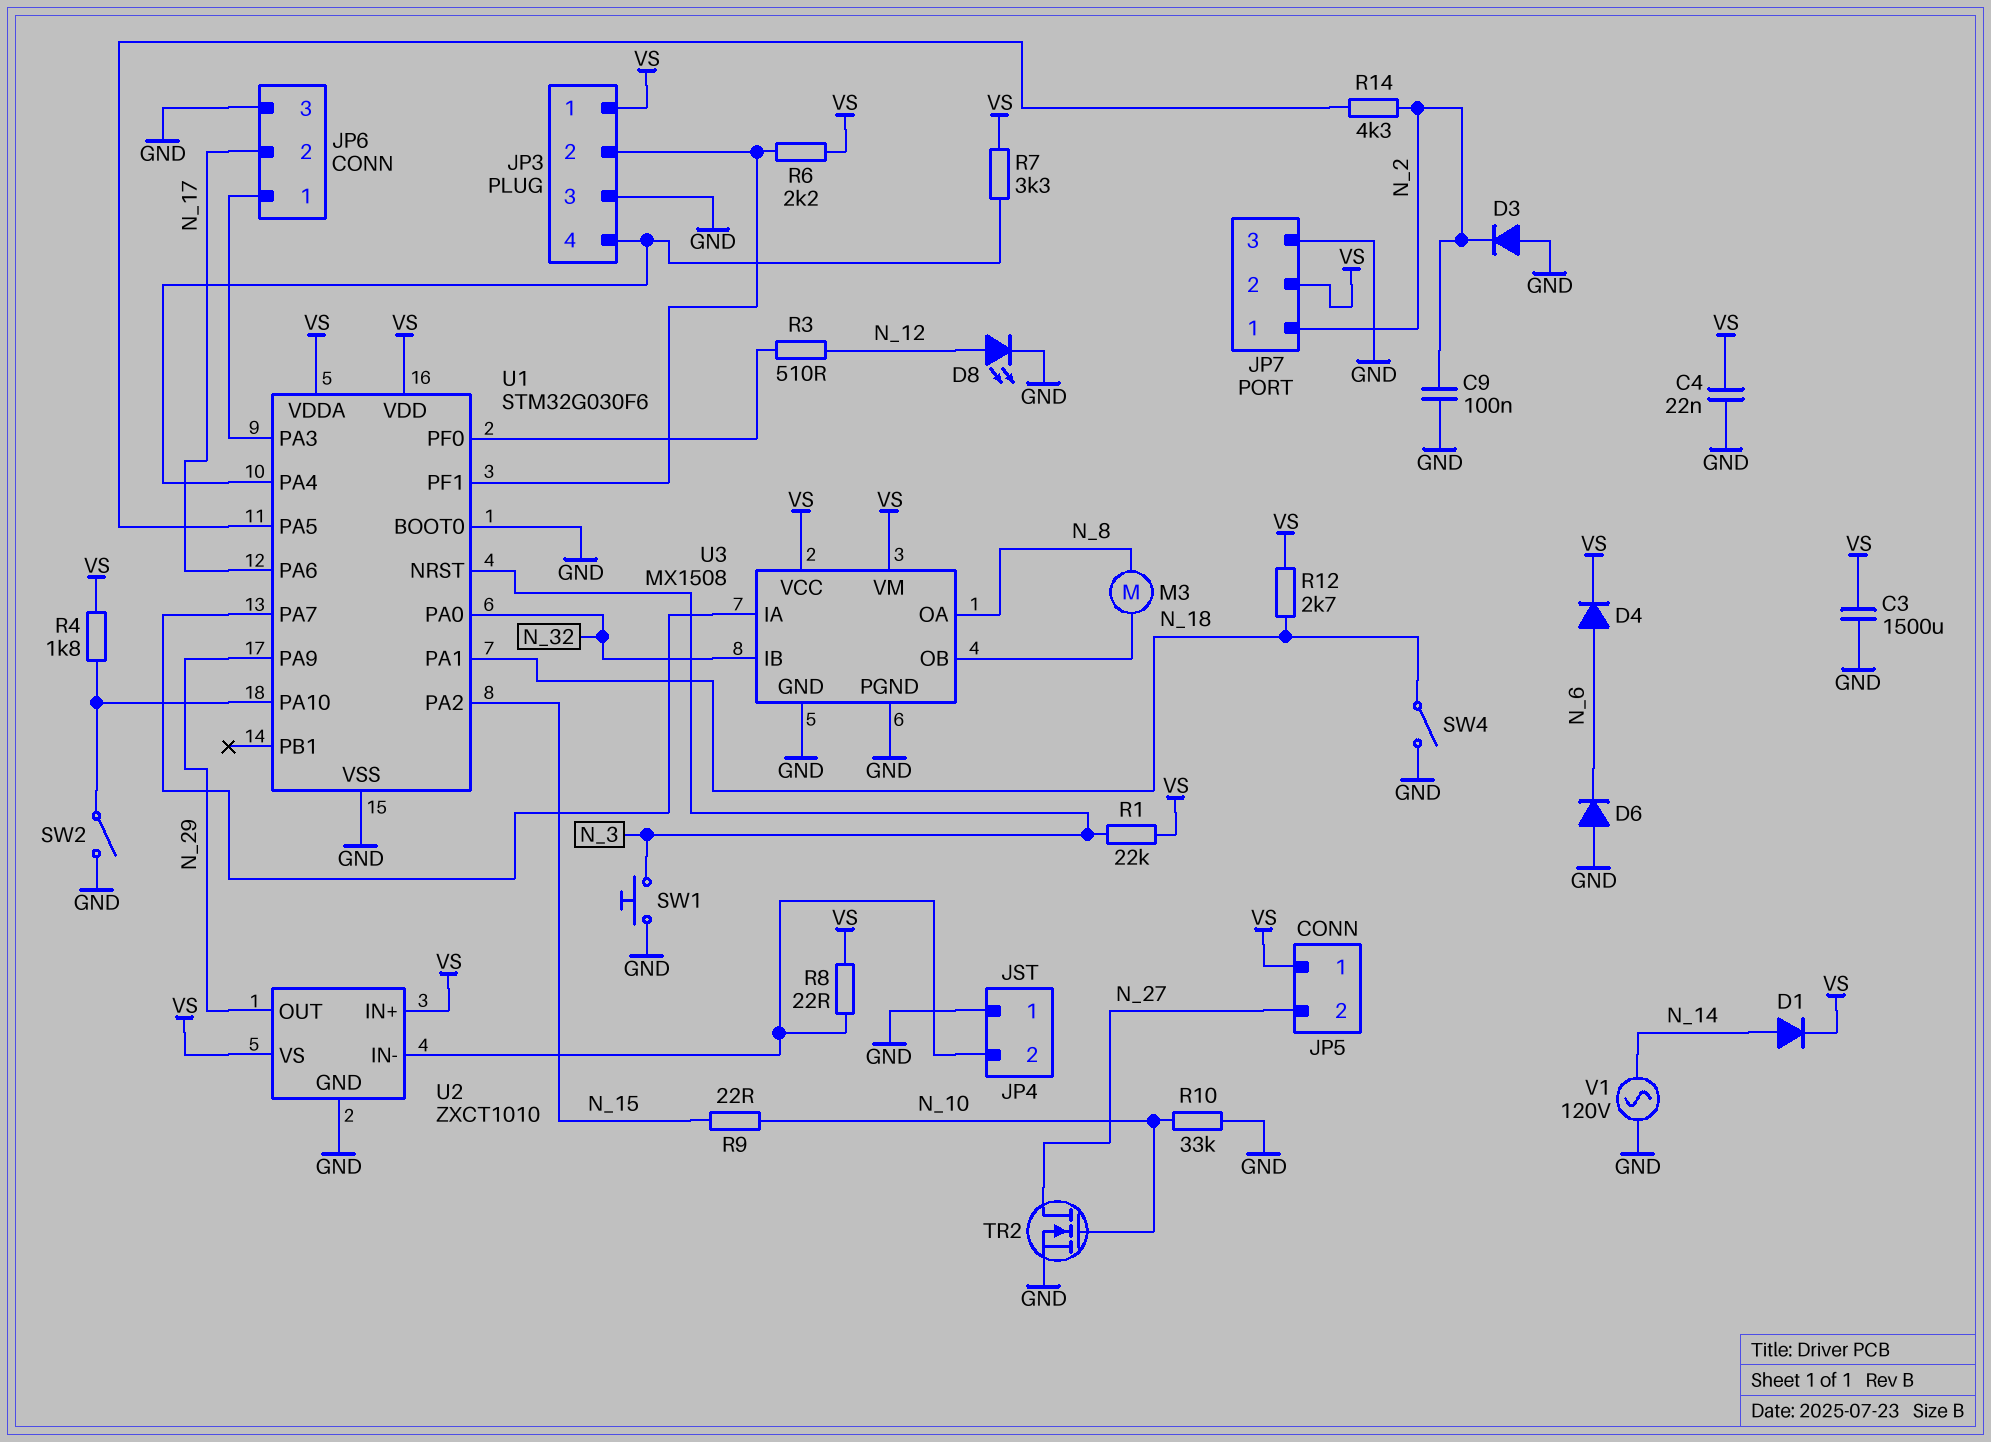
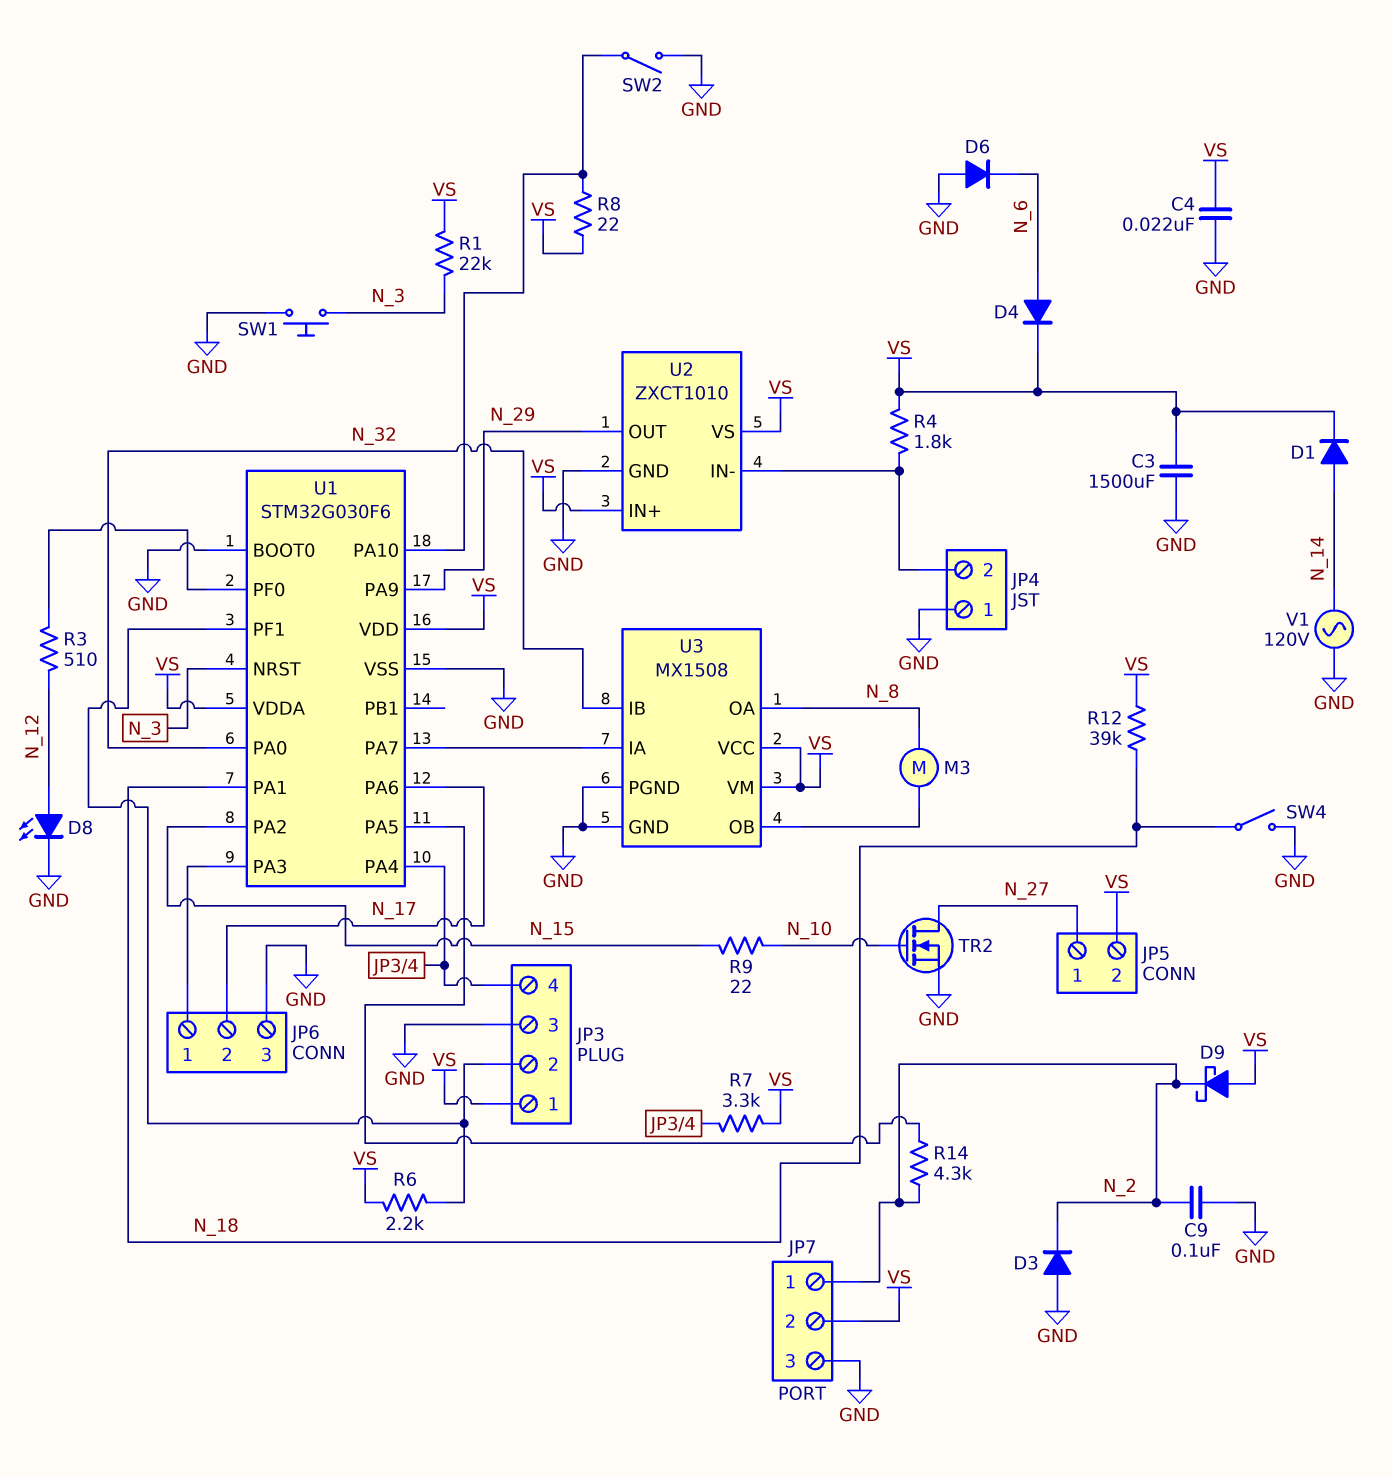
D9: none -> schottky (A VS, K N_2)
JP5 pin 1: VS -> N_27
JP5 pin 2: N_27 -> VS
R4: 1.8k (U1/PA10, VS) -> 1.8k (JP4/2, VS)
R8: 22 (JP4/2, VS) -> 22 (U1/PA10, VS)
R10: 33k (GND, N_10) -> none
R12: 2.7k (N_18, VS) -> 39k (N_18, VS)

